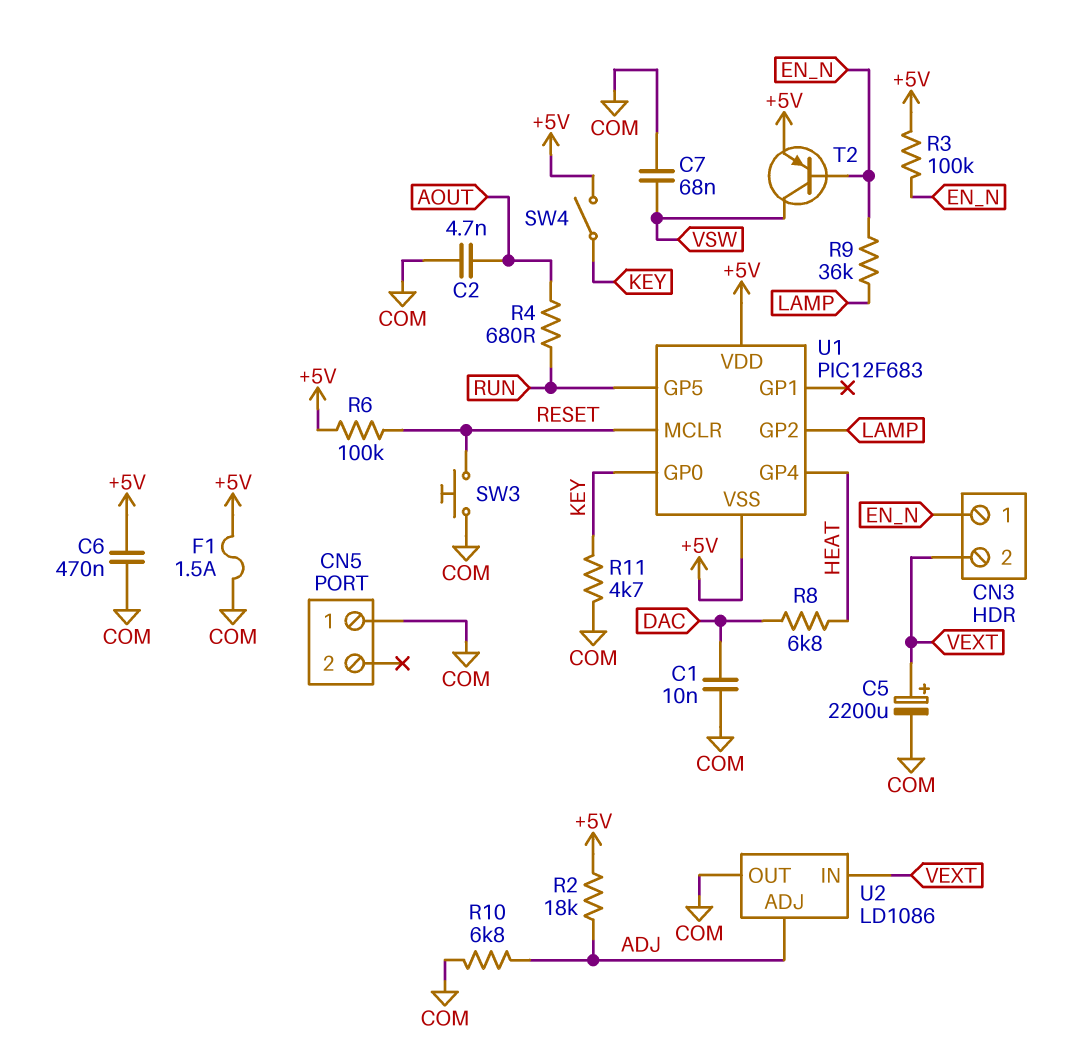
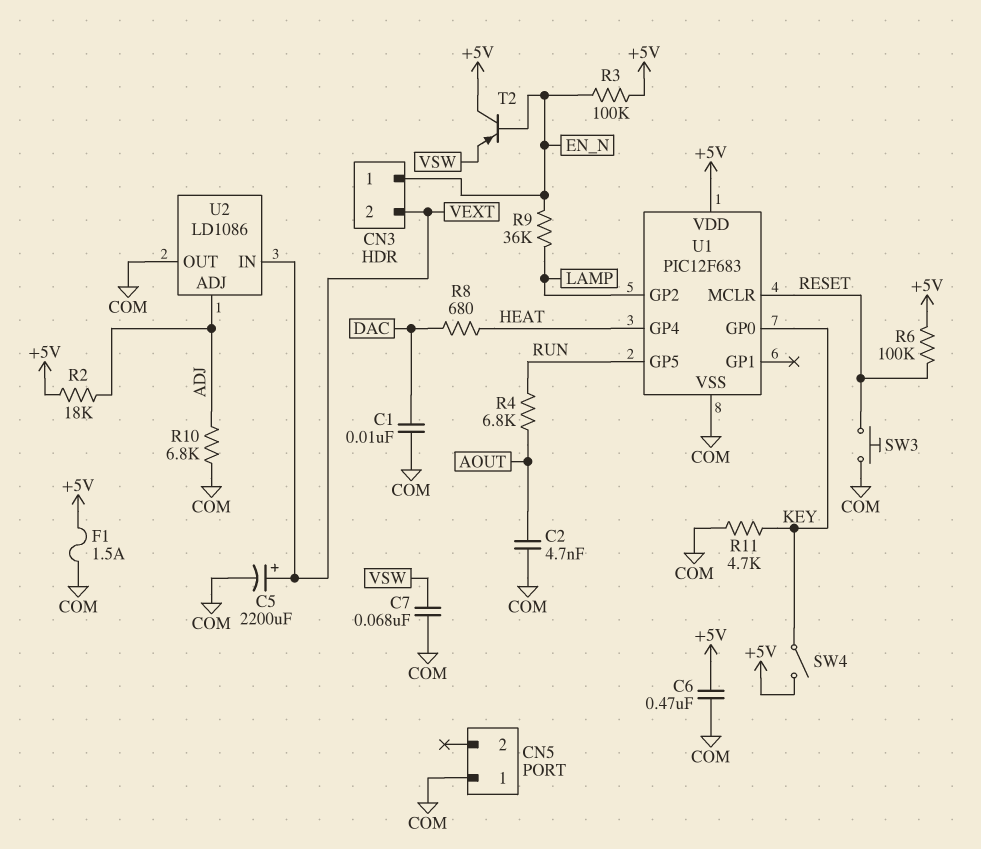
R4: 680 (AOUT, RUN) -> 6.8k (AOUT, RUN)
R8: 6.8k (DAC, HEAT) -> 680 (DAC, HEAT)
T2: PNP (B EN_N, C VSW, E +5V) -> PNP (B EN_N, C +5V, E VSW)
U1 pin VSS: +5V -> COM

